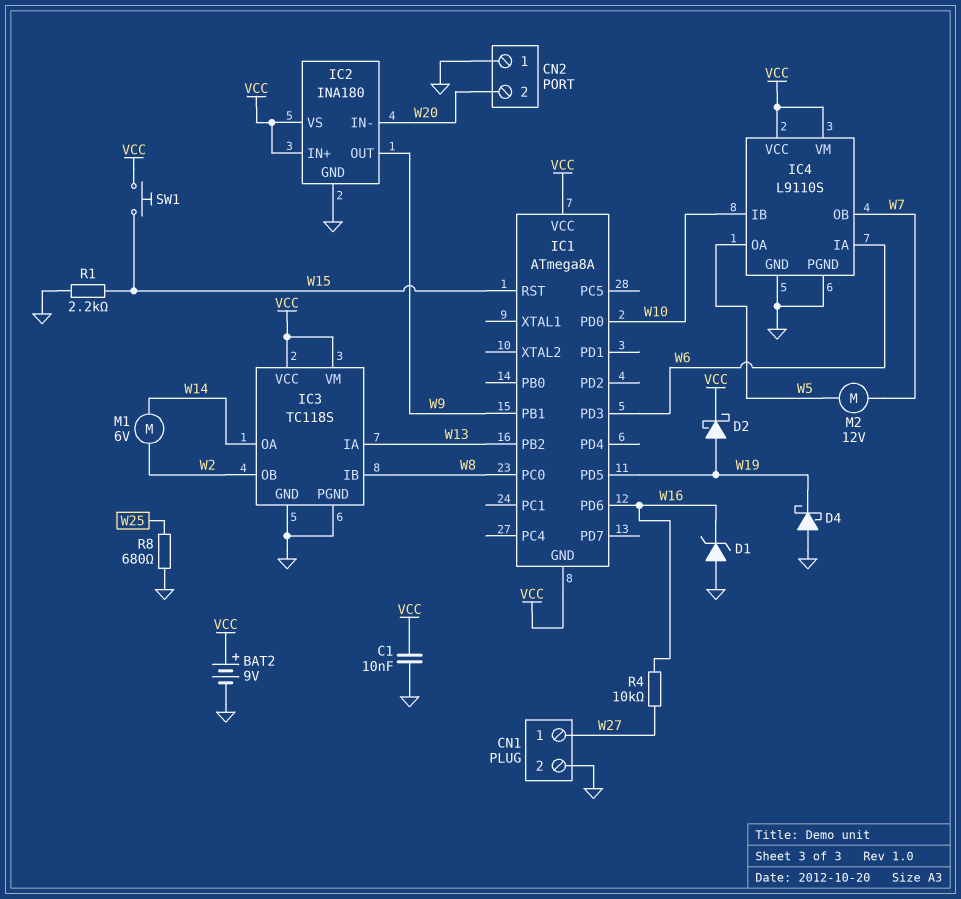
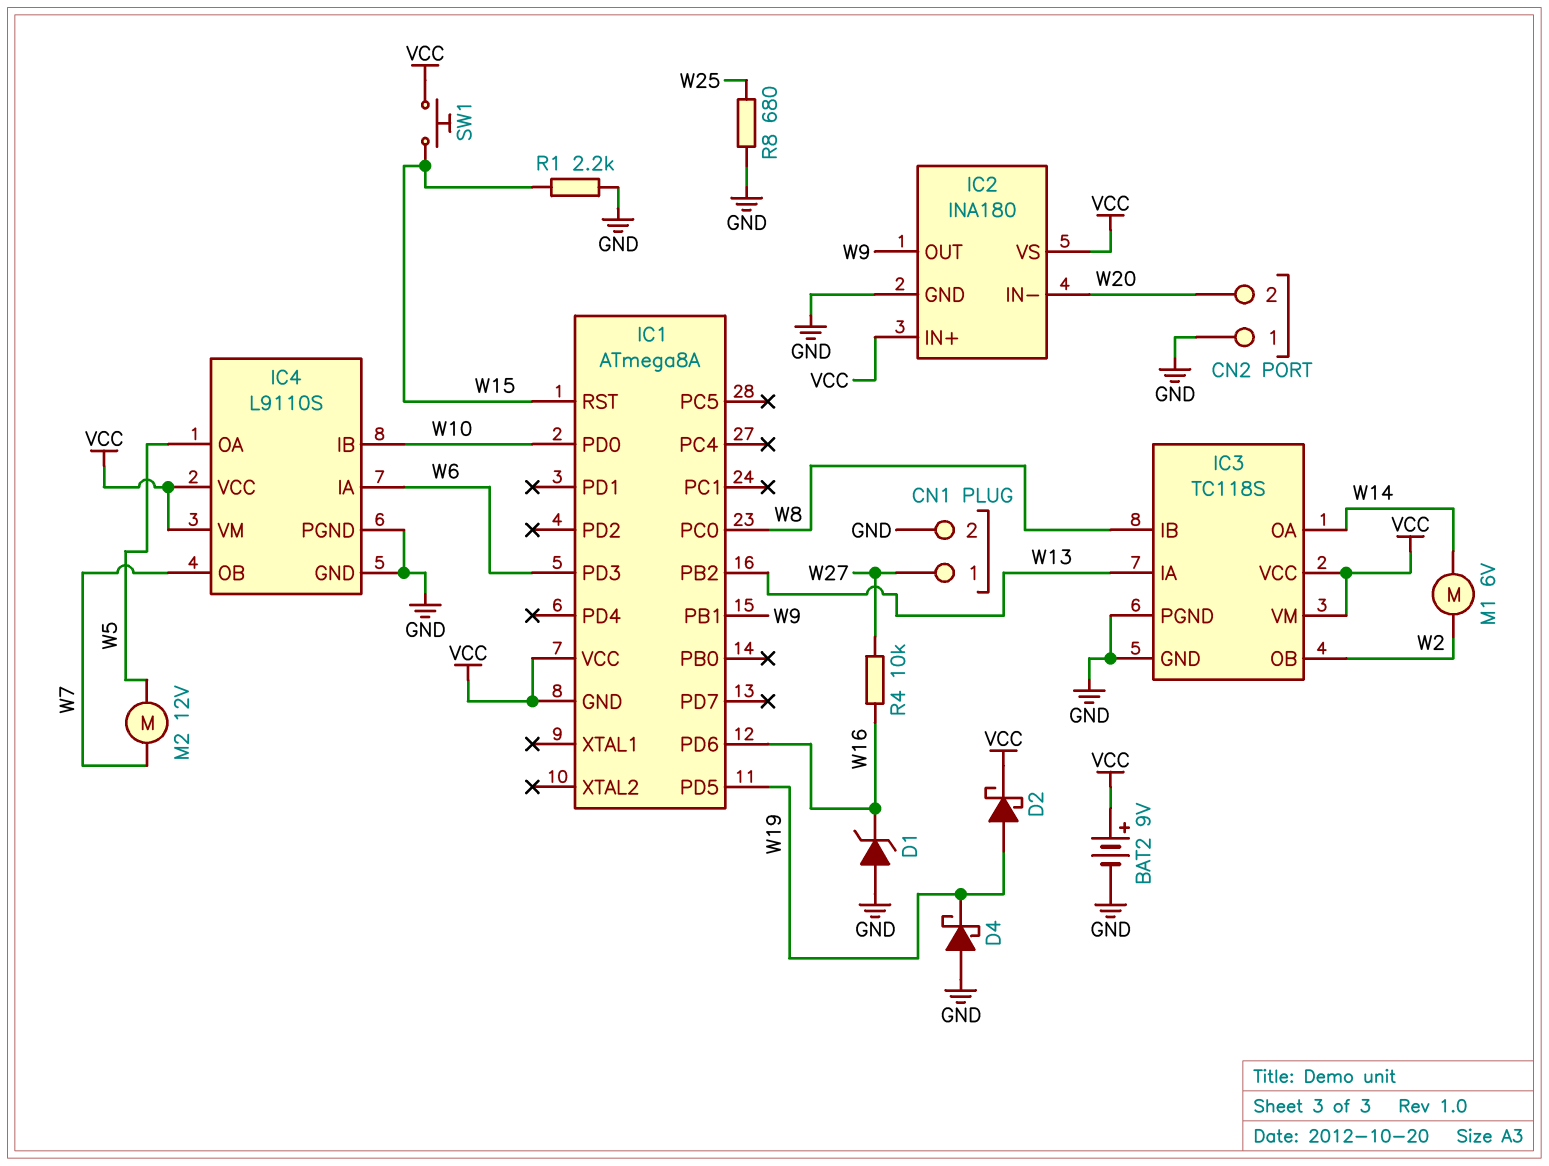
C1: 10nF (GND, VCC) -> none

